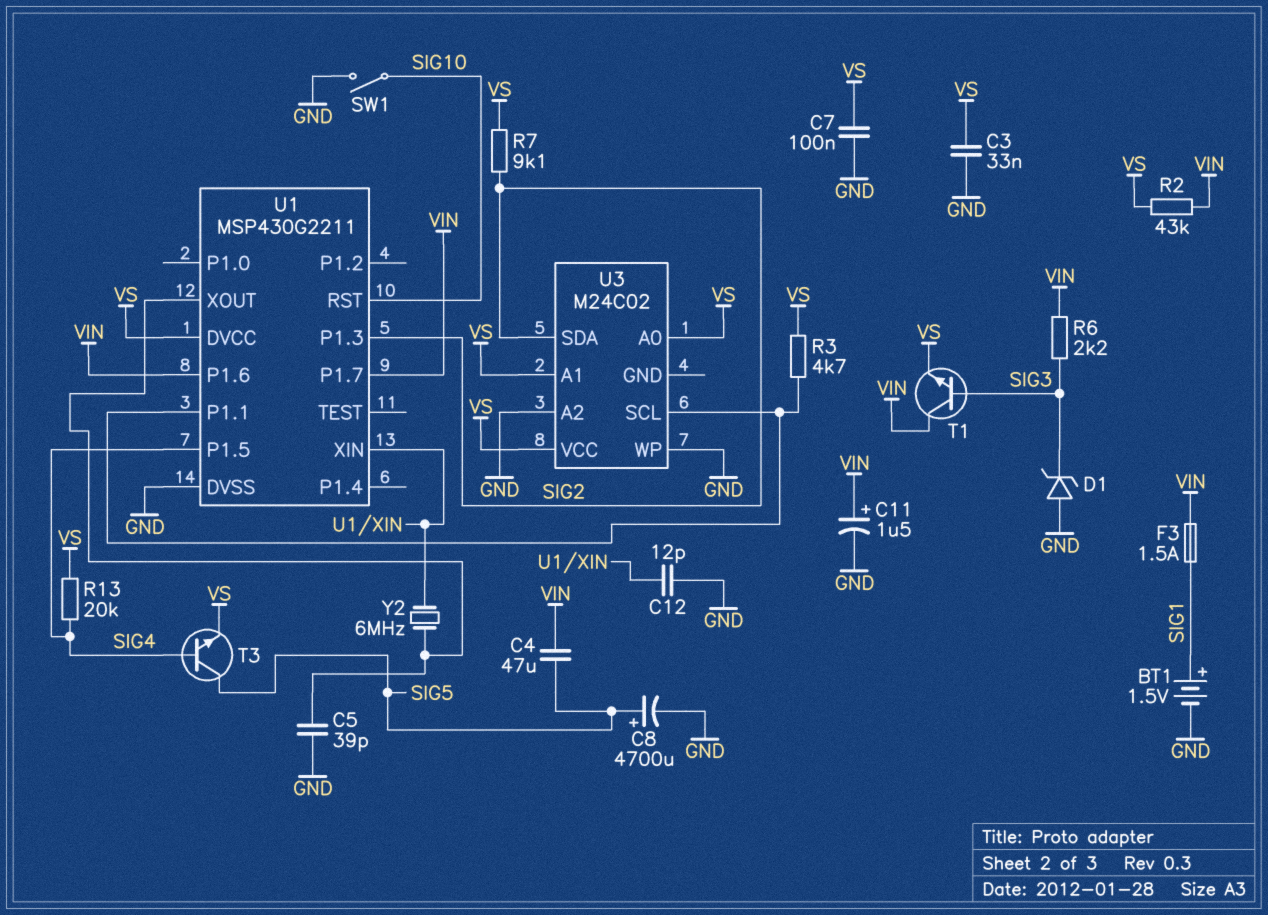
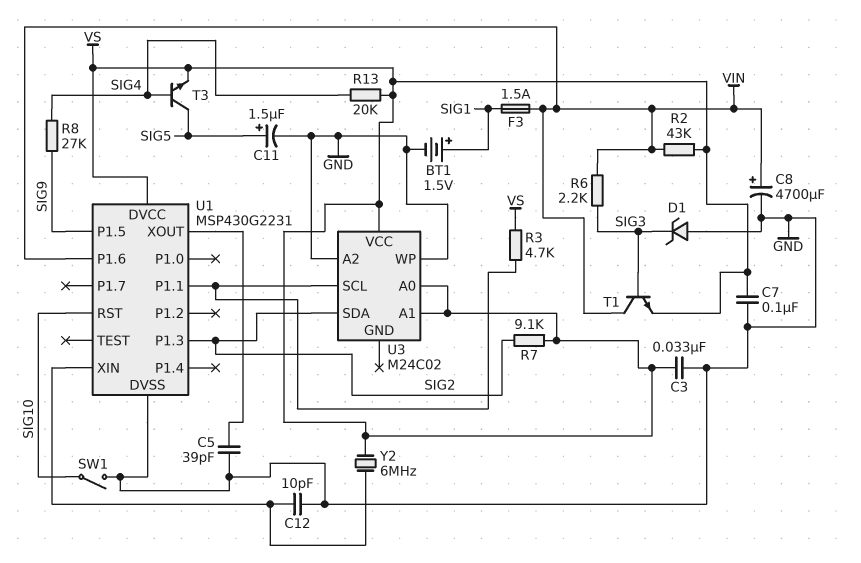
C4: 47uF (SIG5, VIN) -> none
C8: 4700uF (plus SIG5, minus GND) -> 4700uF (plus VIN, minus GND)
C11: 1.5uF (plus VIN, minus GND) -> 1.5uF (plus SIG5, minus GND)
C12: 12pF (GND, U1/XIN) -> 10pF (GND, U1/XIN)
R8: none -> 27k (SIG4, SIG9)
U1: MSP430G2211 -> MSP430G2231
U1 pin P1.5: SIG4 -> SIG9
U1 pin P1.7: VIN -> none
Y2: 6MHz (U1/XIN, U1/XOUT) -> 6MHz (U1/XIN, VS)

